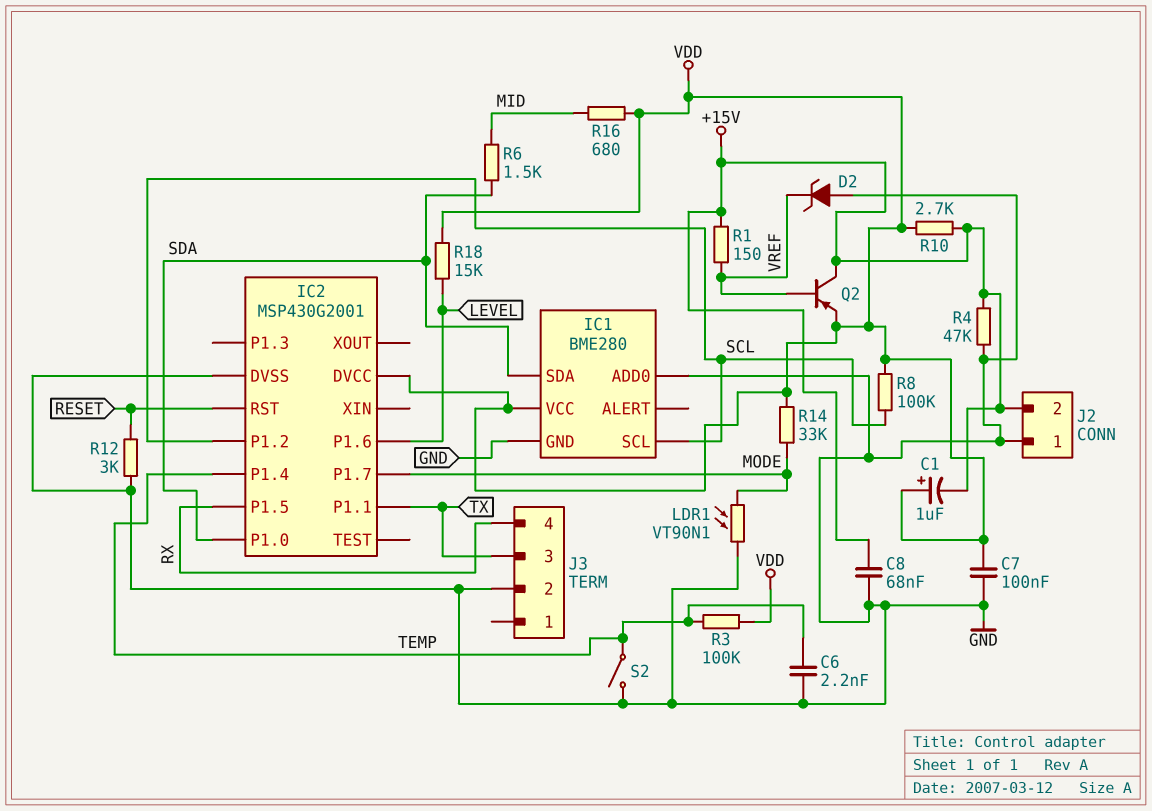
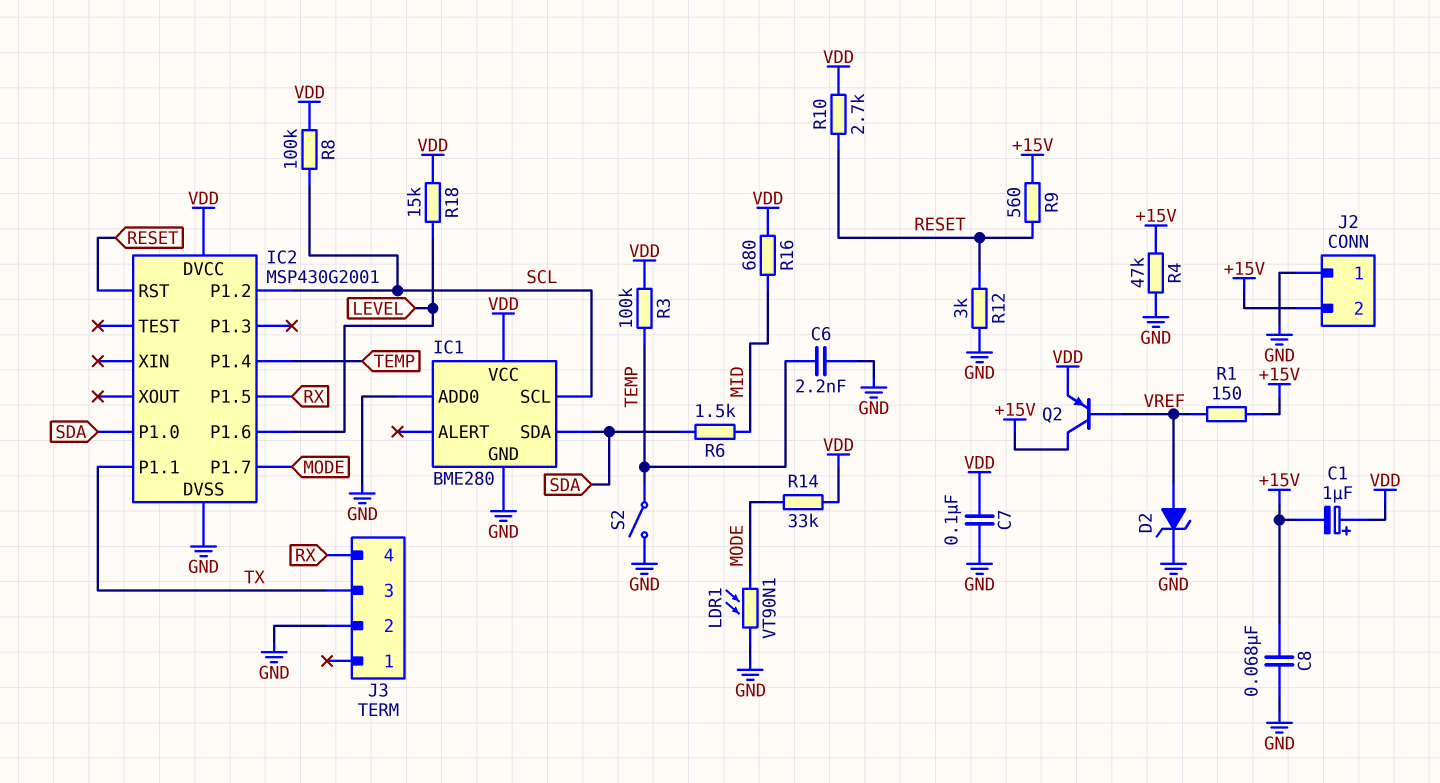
D2: zener (A GND, K VREF) -> zener (A VREF, K GND)
R9: none -> 560 (+15V, RESET)
R10: 2.7k (+15V, VDD) -> 2.7k (RESET, VDD)

